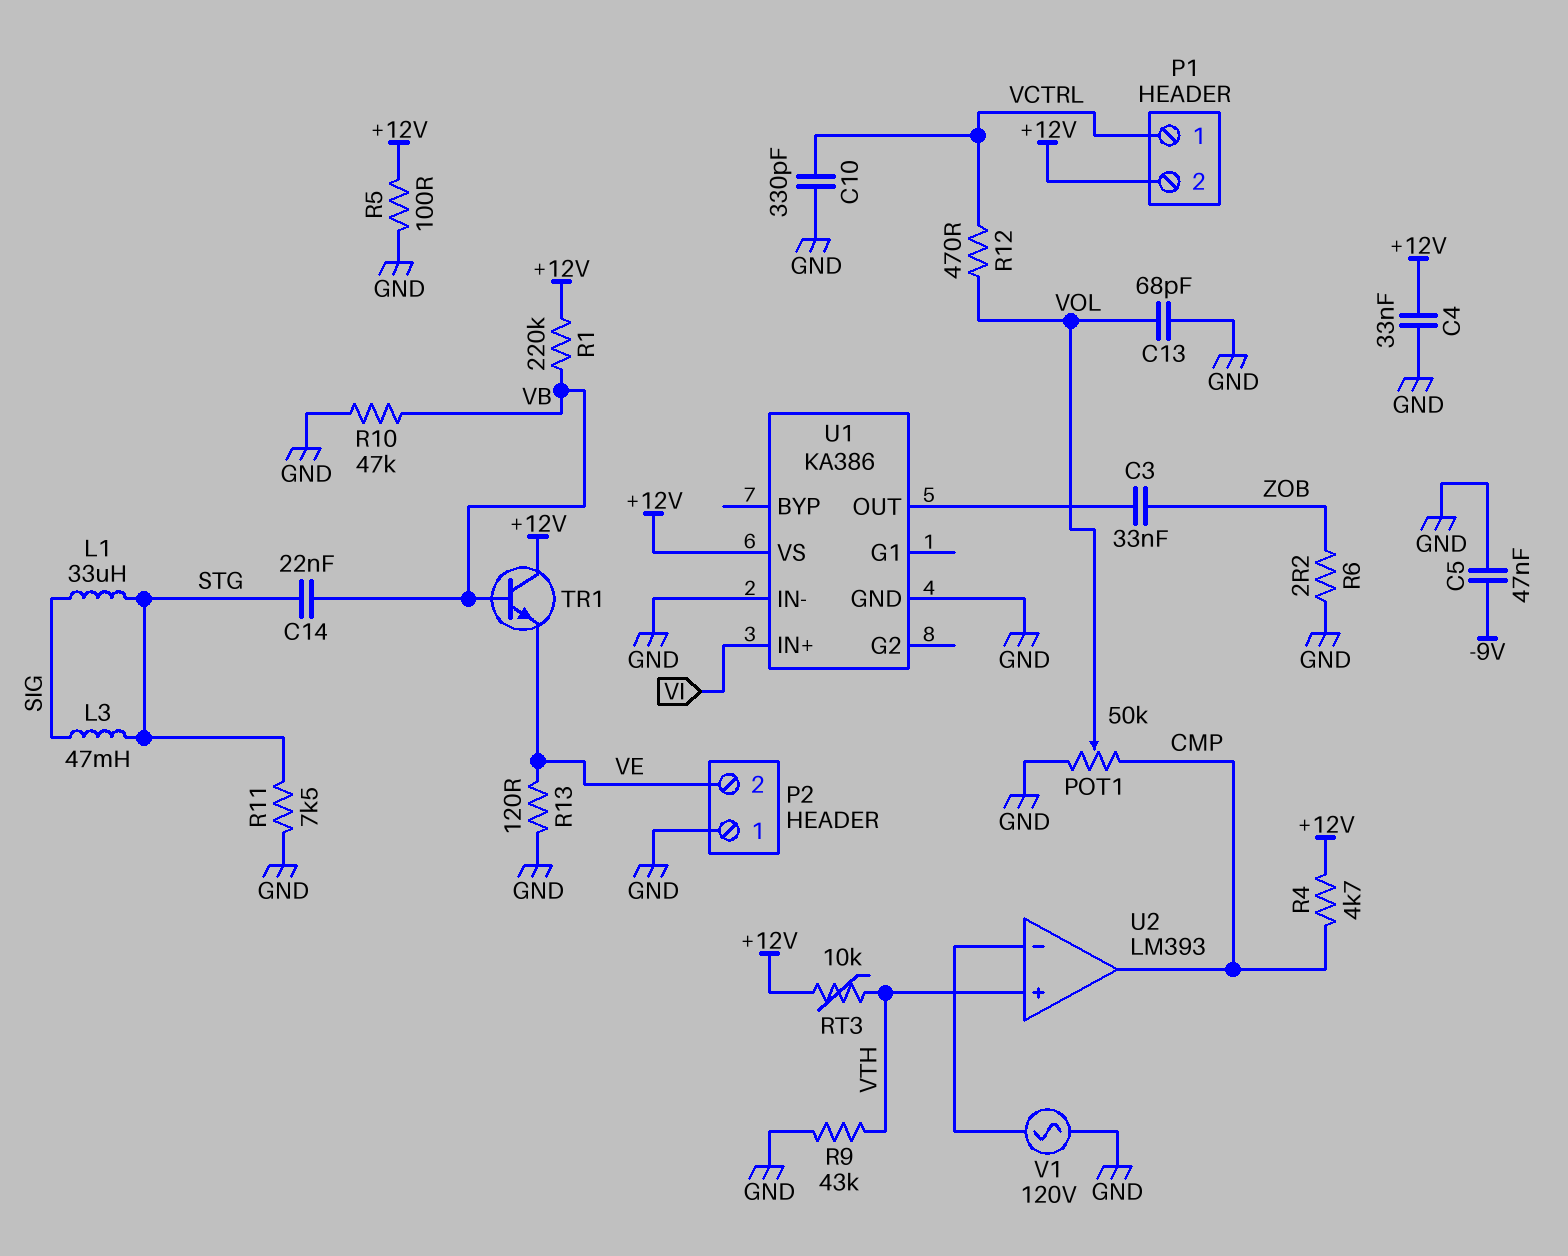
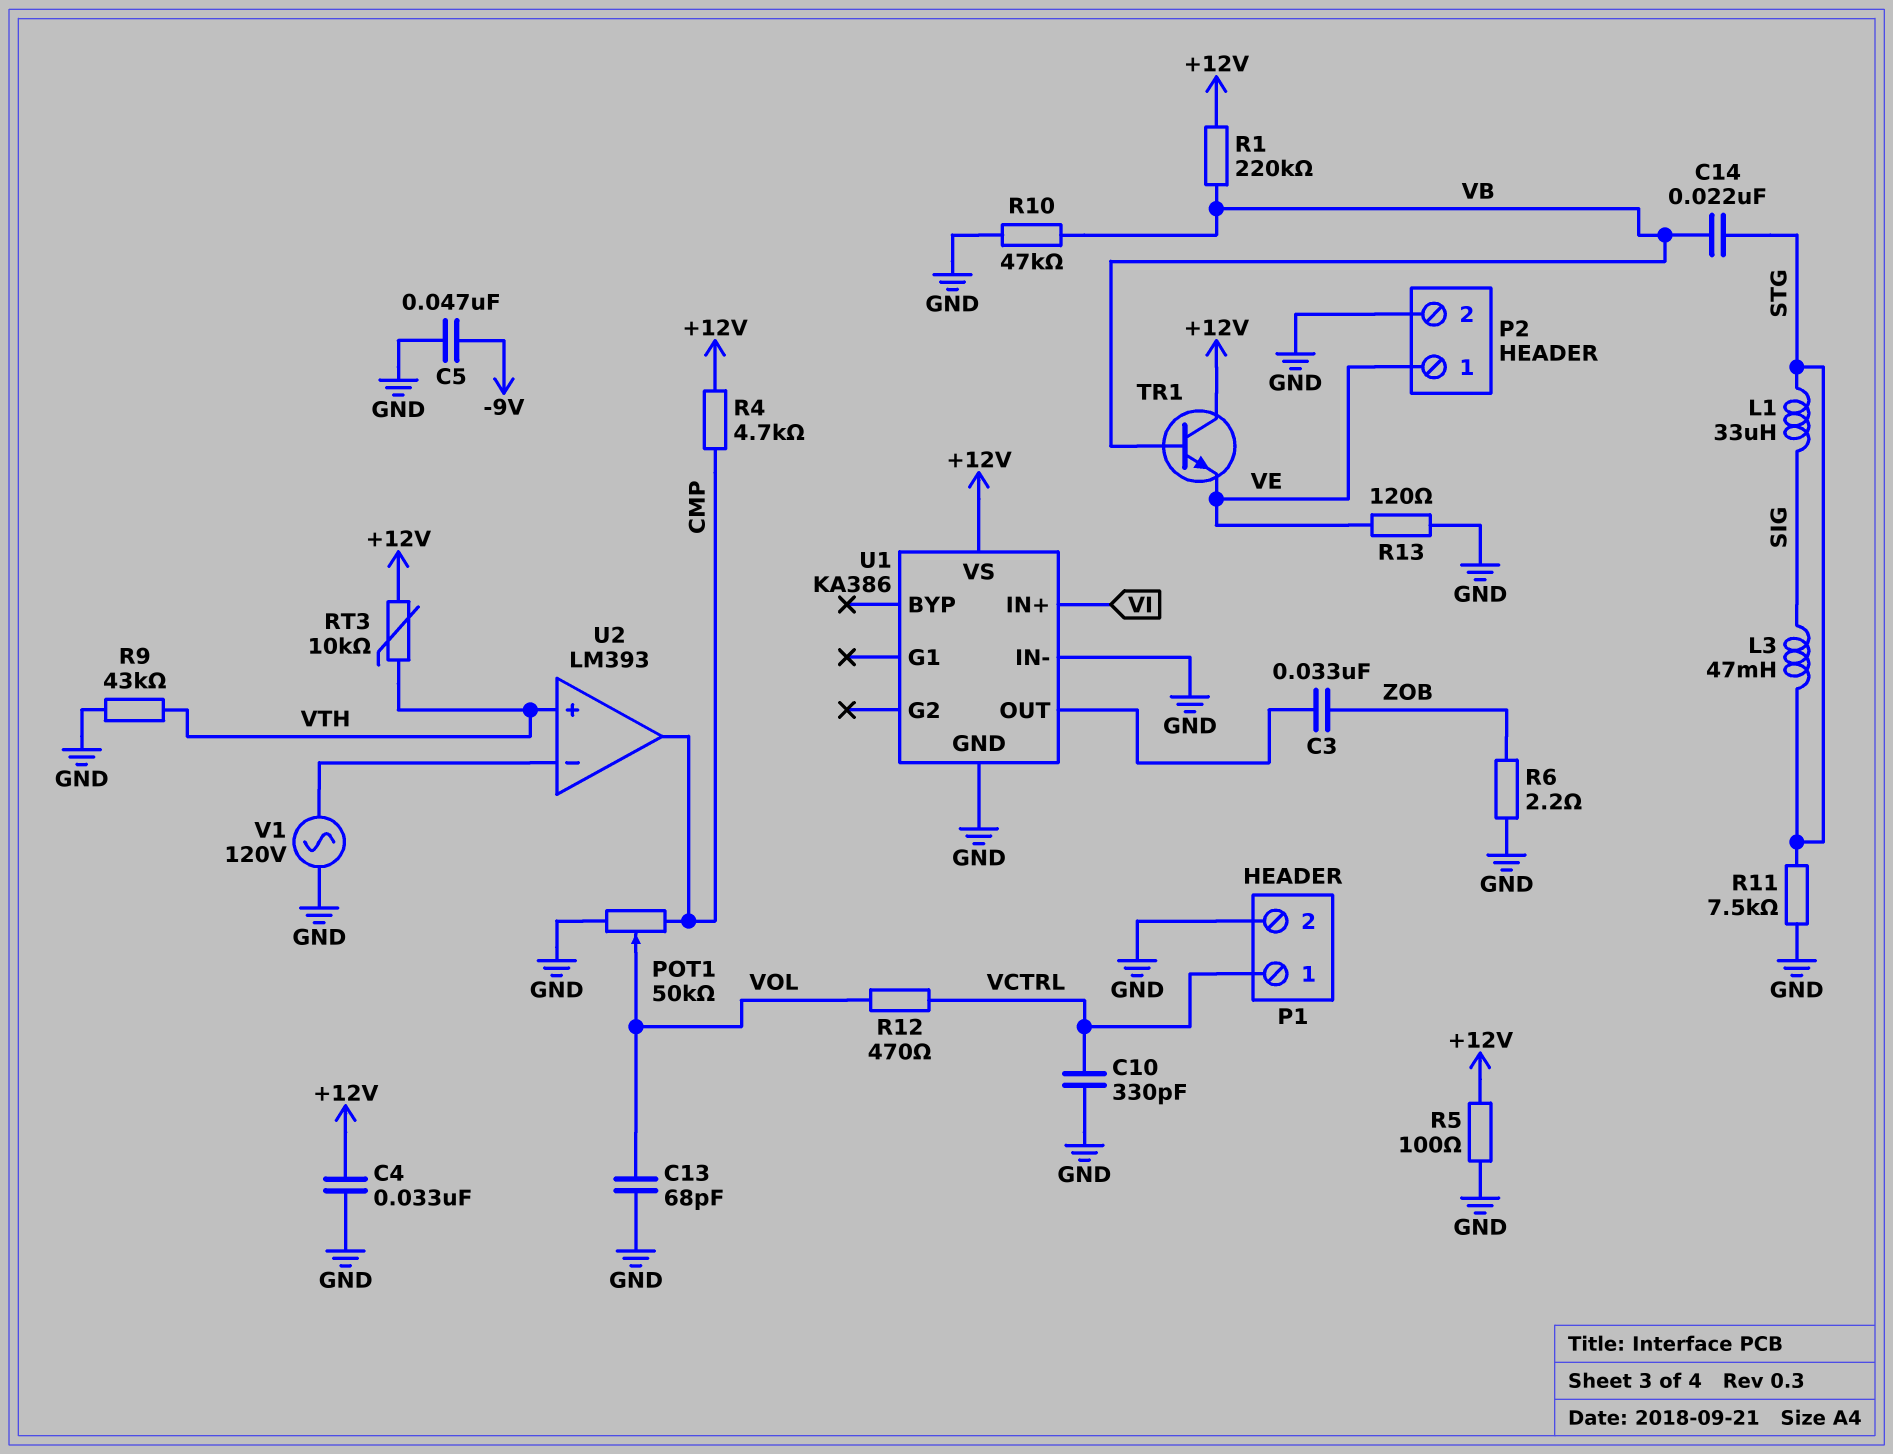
P1 pin 2: +12V -> GND
P2 pin 1: GND -> VE
P2 pin 2: VE -> GND

